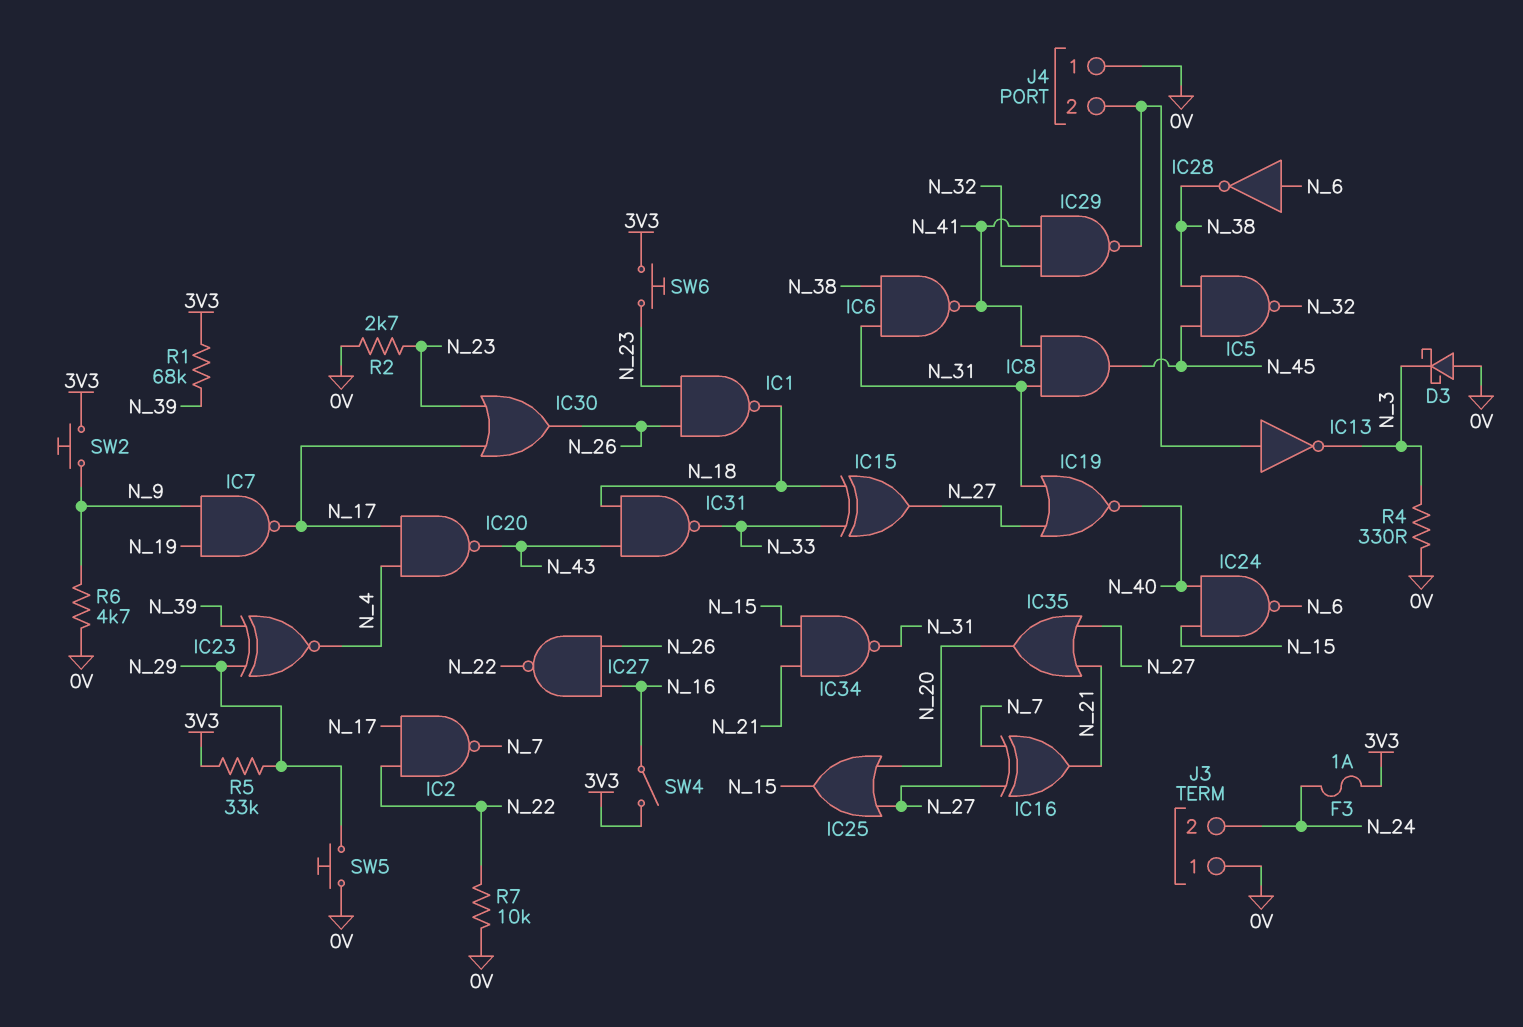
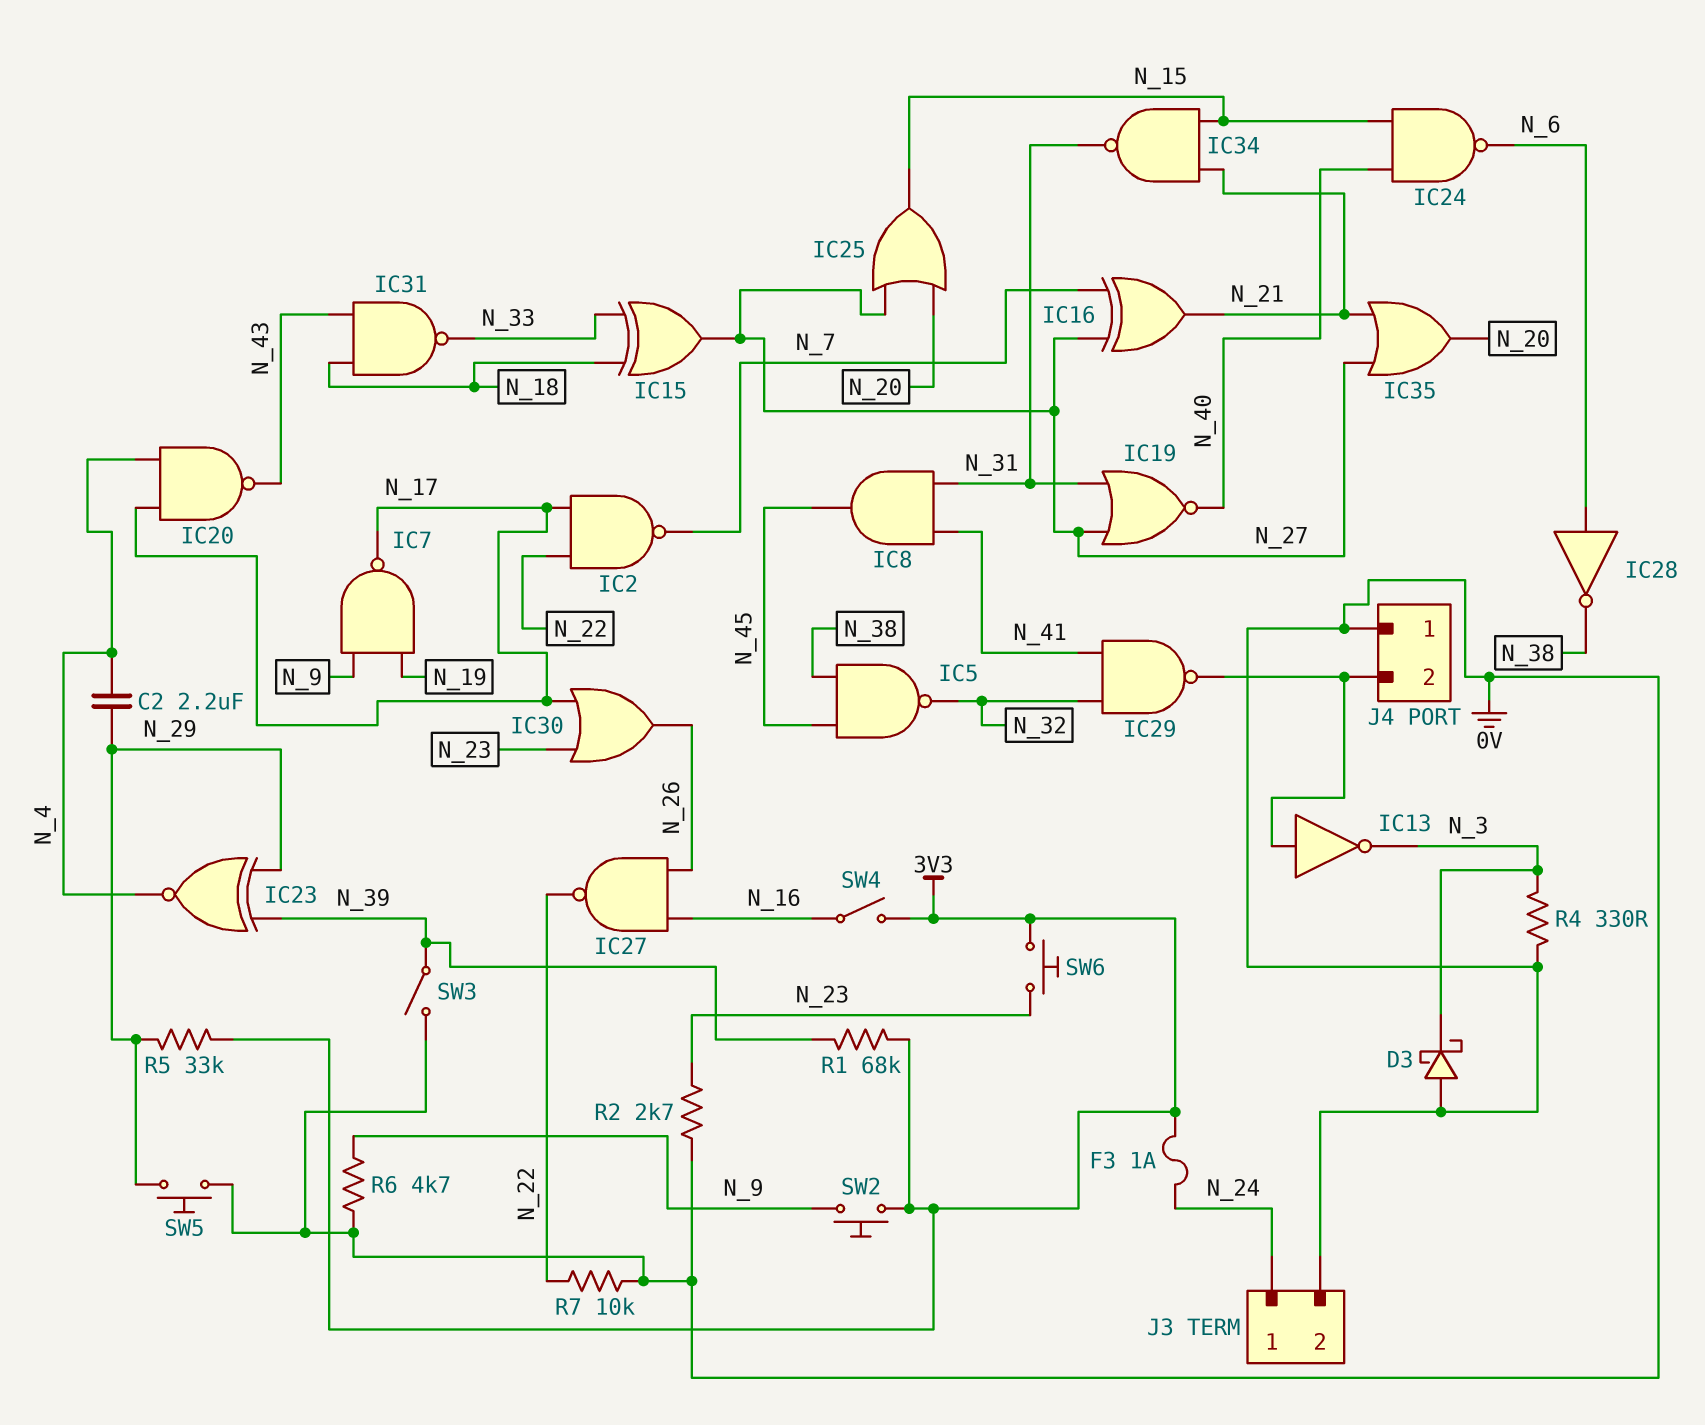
C2: none -> 2.2uF (N_4, N_29)
IC1: NAND (in N_23, in N_26, out N_18) -> none
IC6: NAND (in N_31, in N_38, out N_41) -> none
J3 pin 1: 0V -> N_24
J3 pin 2: N_24 -> 0V
SW3: none -> switch (0V, N_39)

